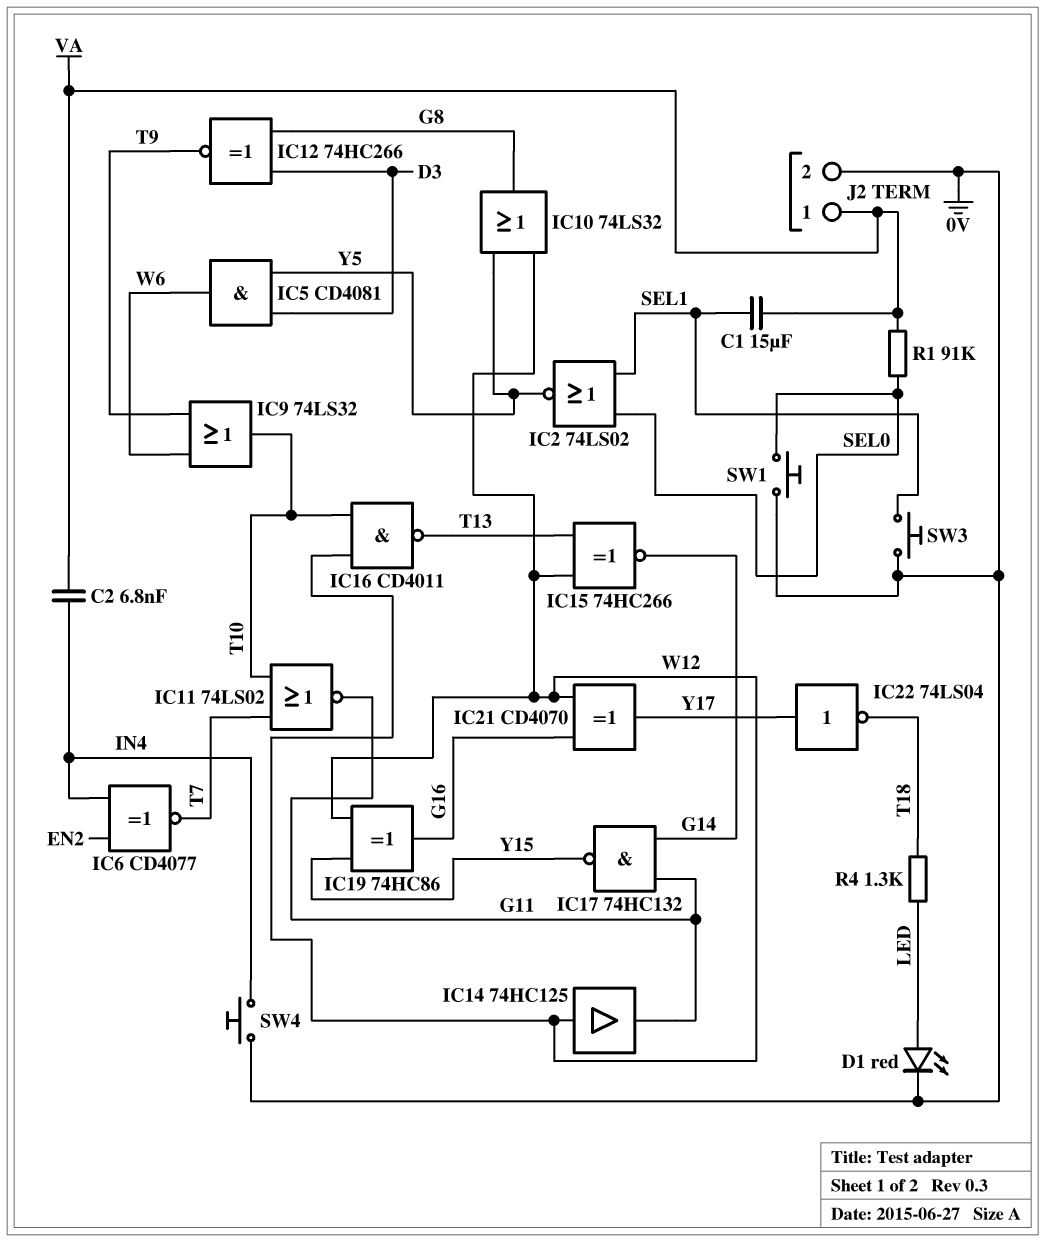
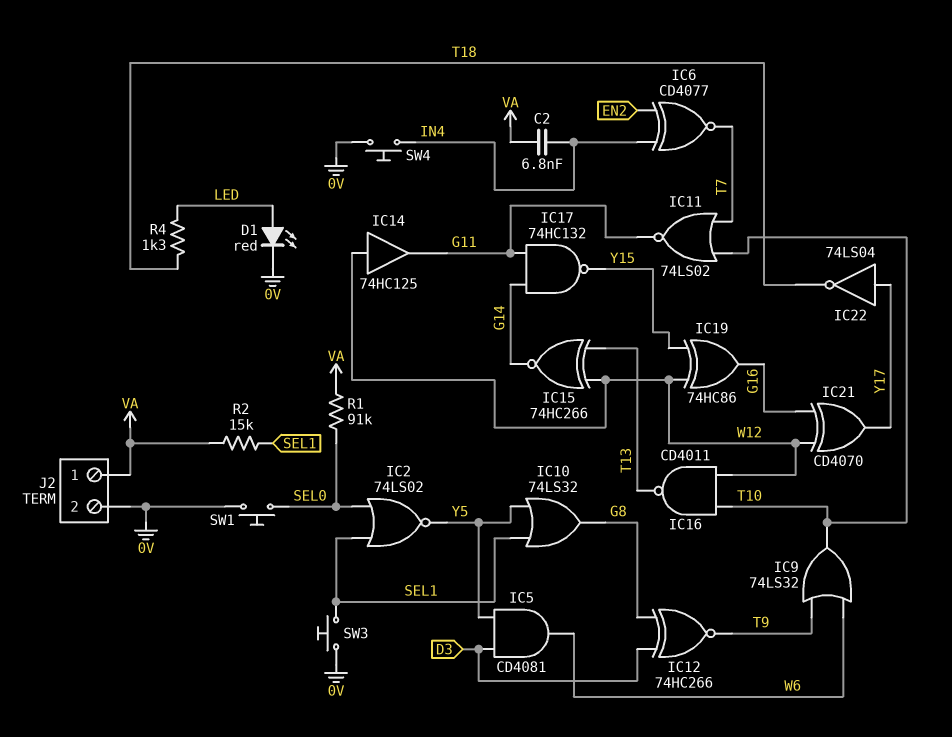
C1: 15uF (SEL1, VA) -> none
IC10: OR 74LS32 (in W12, in Y5, out G8) -> OR 74LS32 (in SEL1, in Y5, out G8)
R2: none -> 15k (SEL1, VA)

